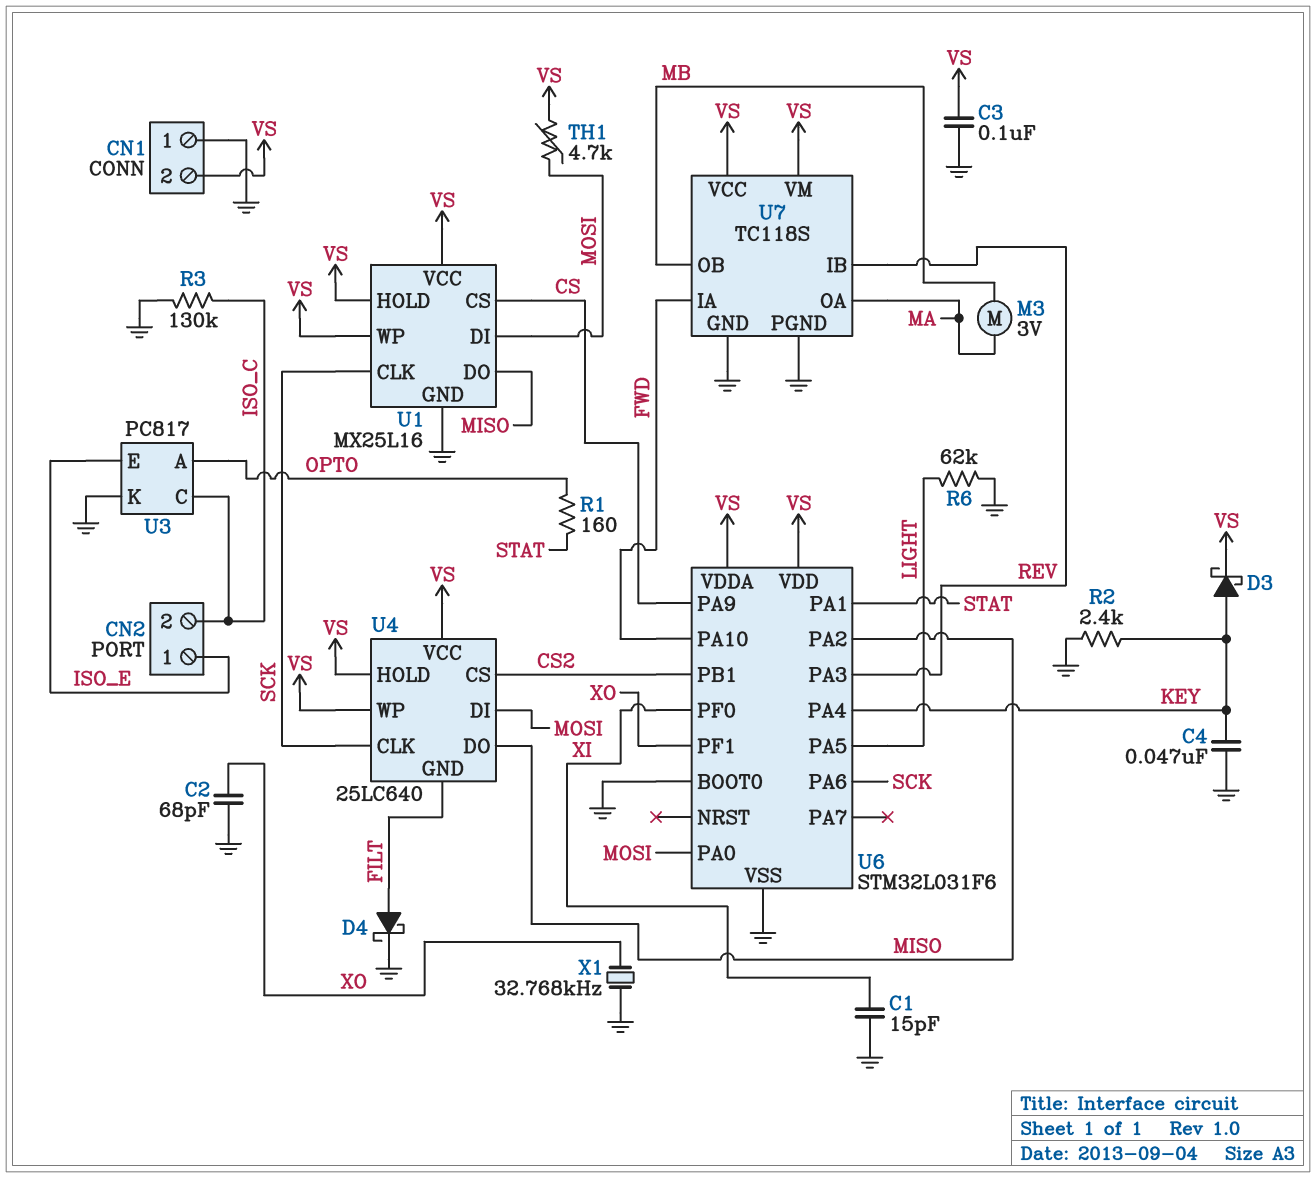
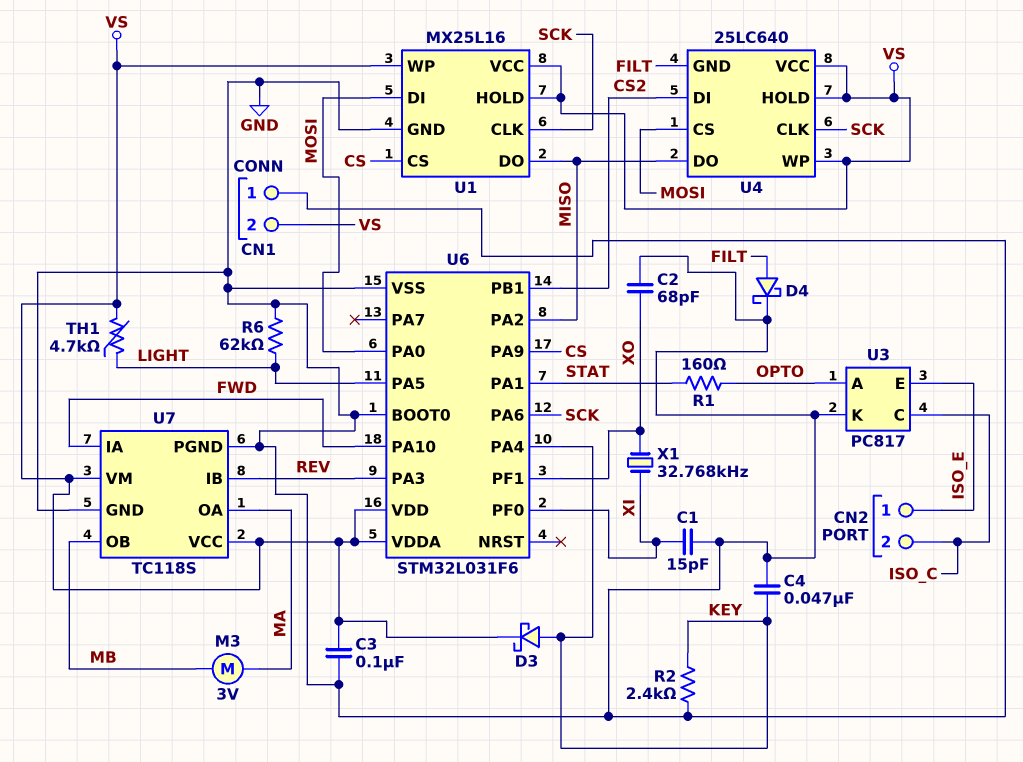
R3: 130k (GND, ISO_C) -> none
TH1: 4.7k (MOSI, VS) -> 4.7k (LIGHT, VS)
U4 pin CS: CS2 -> MOSI
U4 pin DI: MOSI -> CS2
X1: 32.768kHz (GND, XO) -> 32.768kHz (XI, XO)

